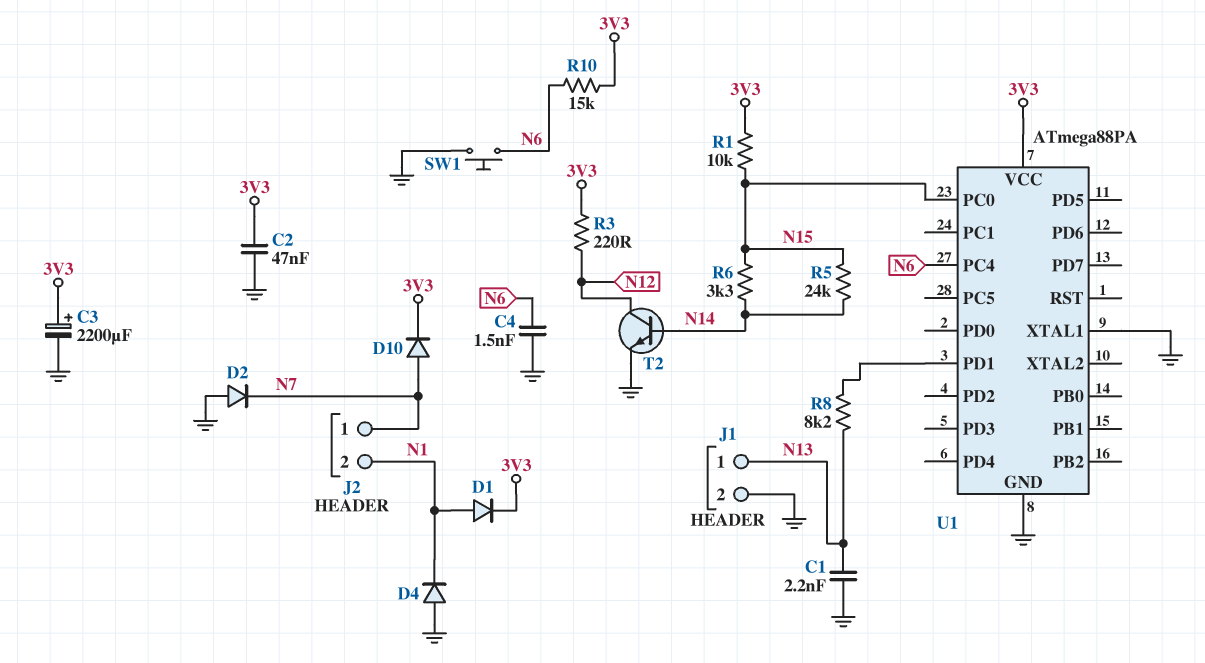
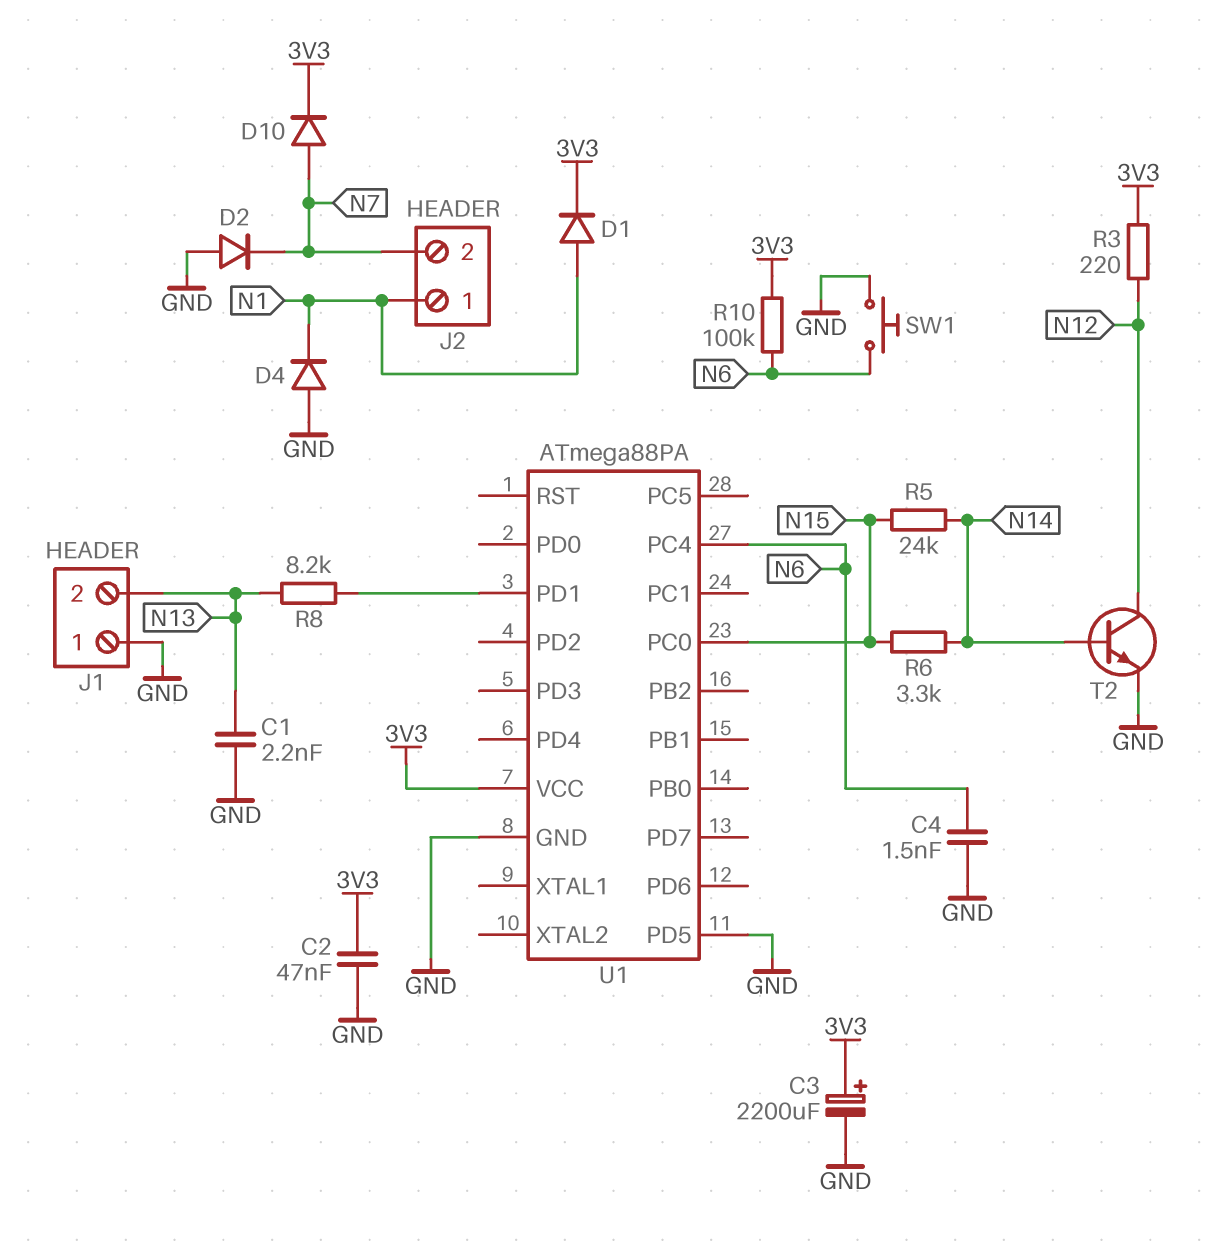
J1 pin 1: N13 -> GND
J1 pin 2: GND -> N13
J2 pin 1: N7 -> N1
J2 pin 2: N1 -> N7
R1: 10k (3V3, N15) -> none
R10: 15k (3V3, N6) -> 100k (3V3, N6)
U1 pin PD5: none -> GND
U1 pin XTAL1: GND -> none

